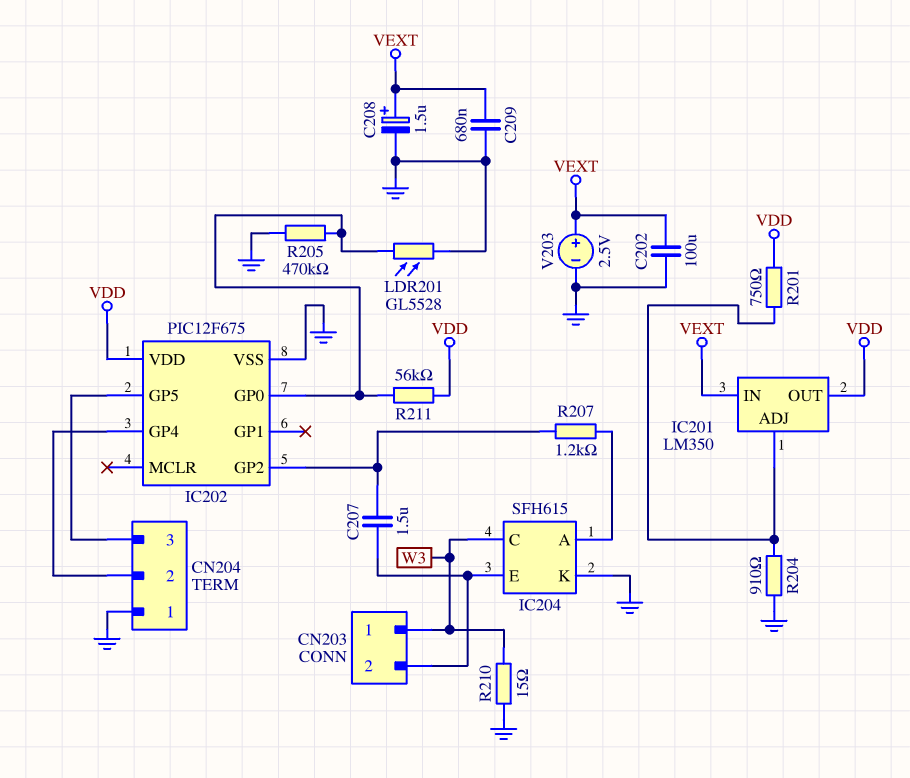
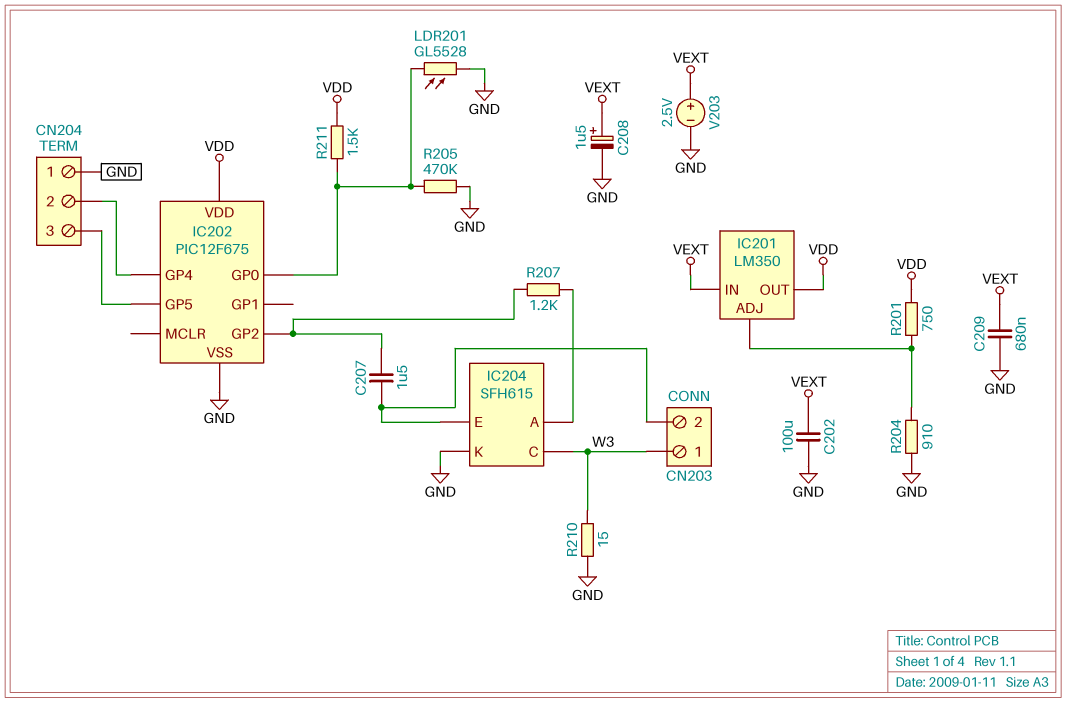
R211: 56k (IC202/GP0, VDD) -> 1.5k (IC202/GP0, VDD)

